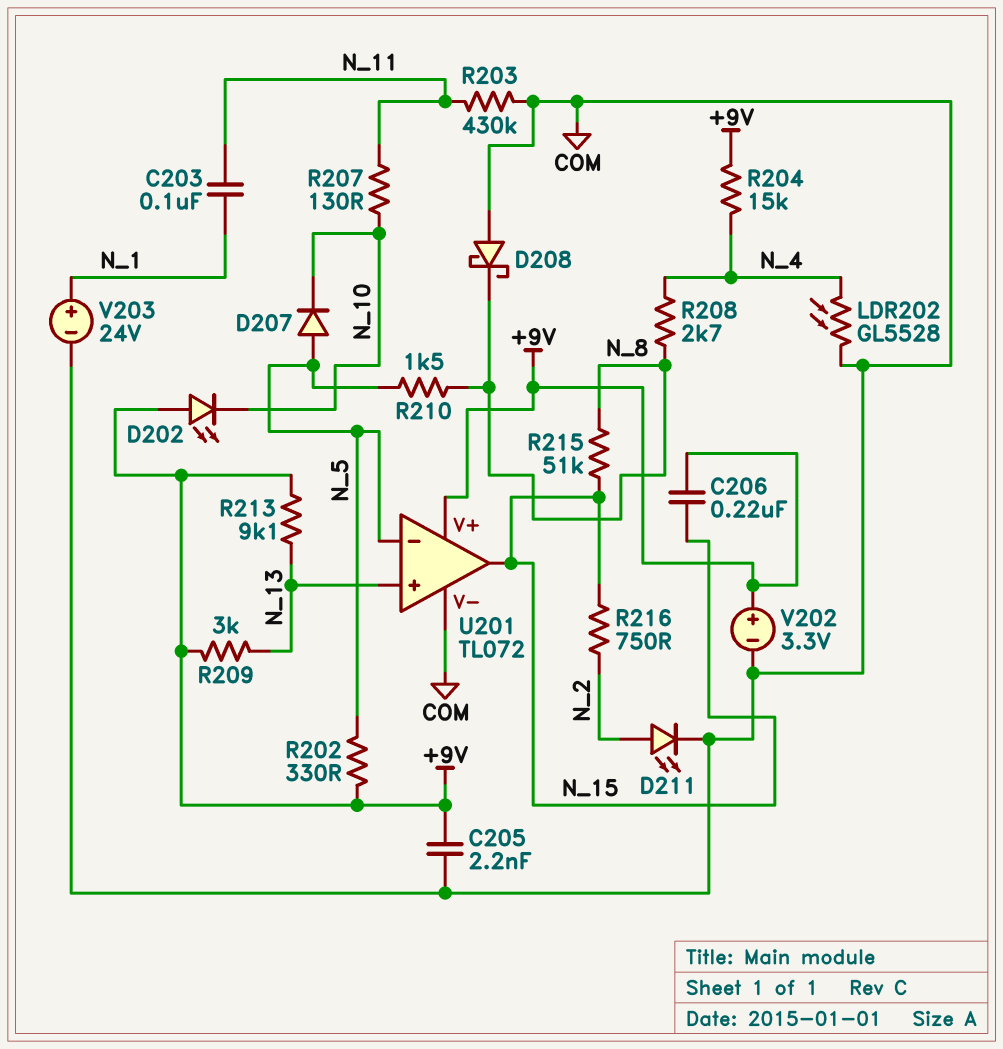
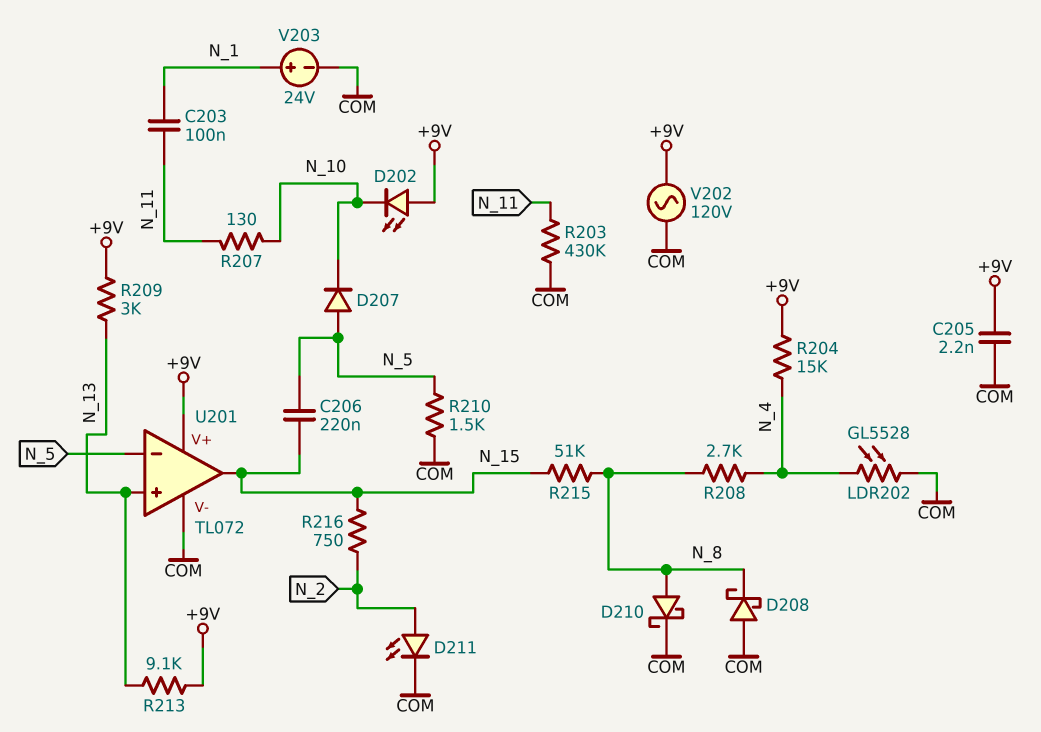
C206: 220nF (+9V, N_15) -> 220nF (N_5, N_15)
D210: none -> schottky (A N_8, K COM)
R202: 330 (+9V, N_5) -> none
R210: 1.5k (N_5, N_8) -> 1.5k (COM, N_5)
V202: 3.3V (plus +9V, minus COM) -> AC 120V (+9V, COM)

